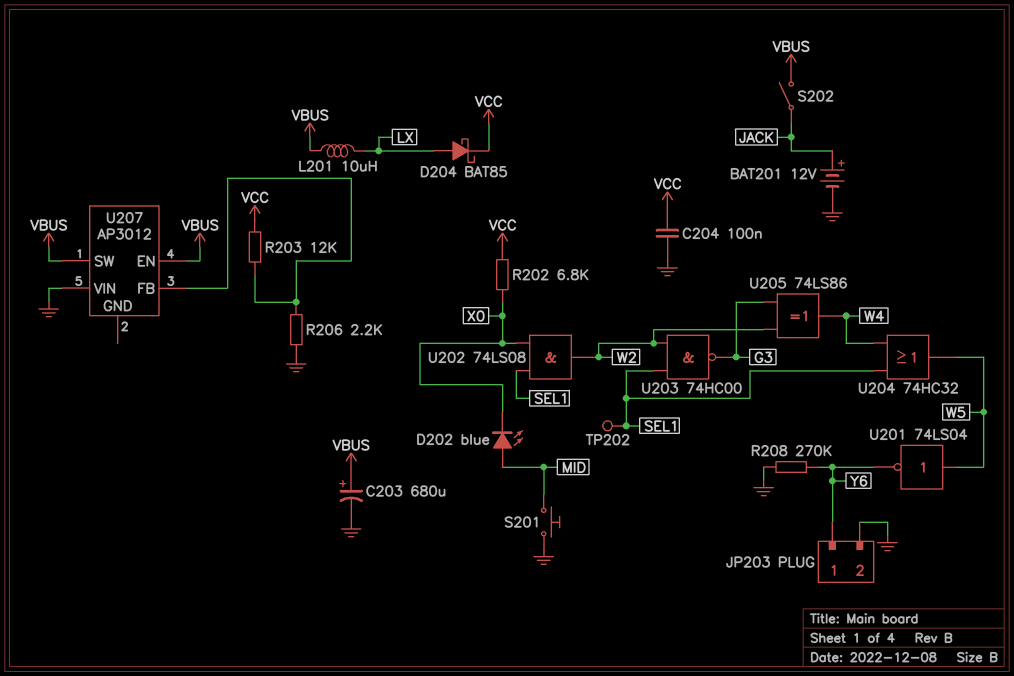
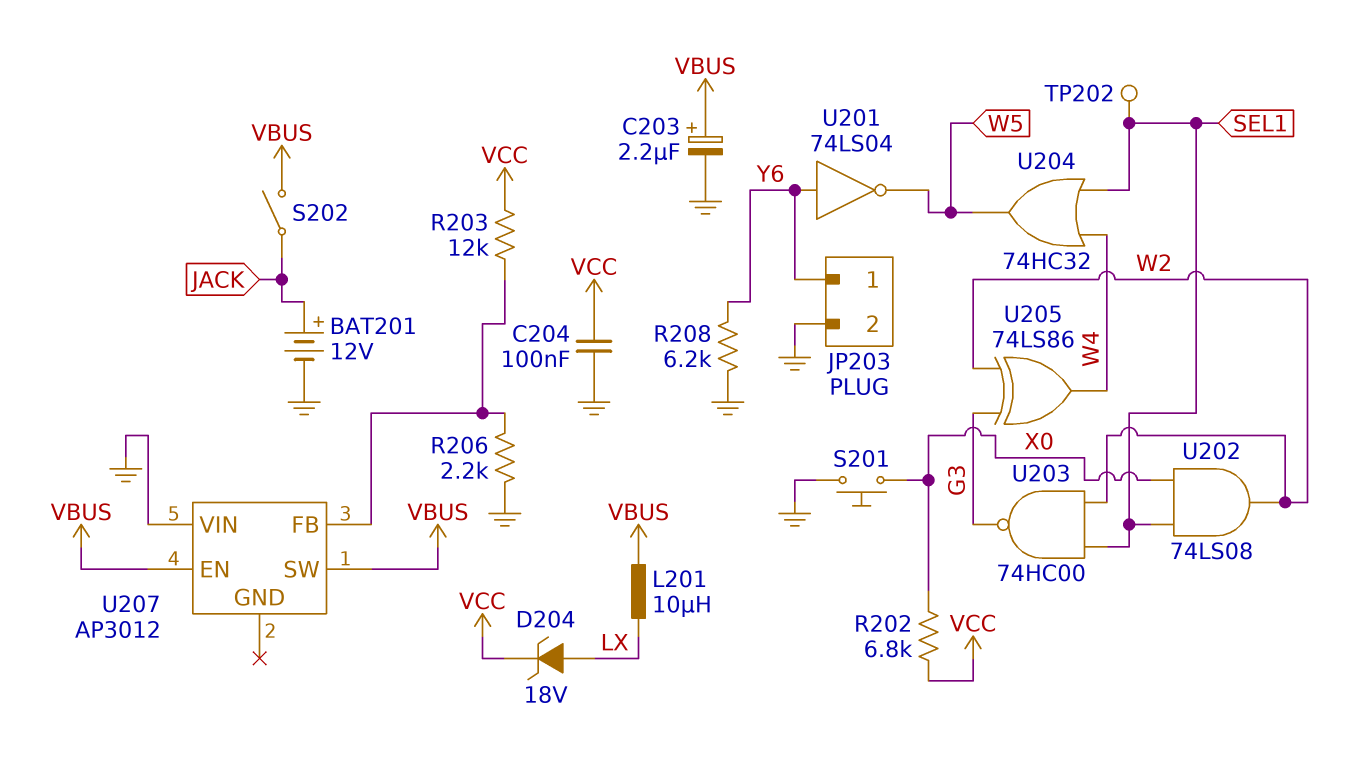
C203: 680uF (plus VBUS, minus GND) -> 2.2uF (plus VBUS, minus GND)
D202: LED blue (A MID, K X0) -> none
D204: schottky BAT85 (A LX, K VCC) -> zener 18V (A LX, K VCC)
R208: 270k (GND, Y6) -> 6.2k (GND, Y6)
S201: button (GND, MID) -> button (GND, X0)
U201: NOT 74LS04 (in W5, out Y6) -> NOT 74LS04 (in Y6, out W5)

